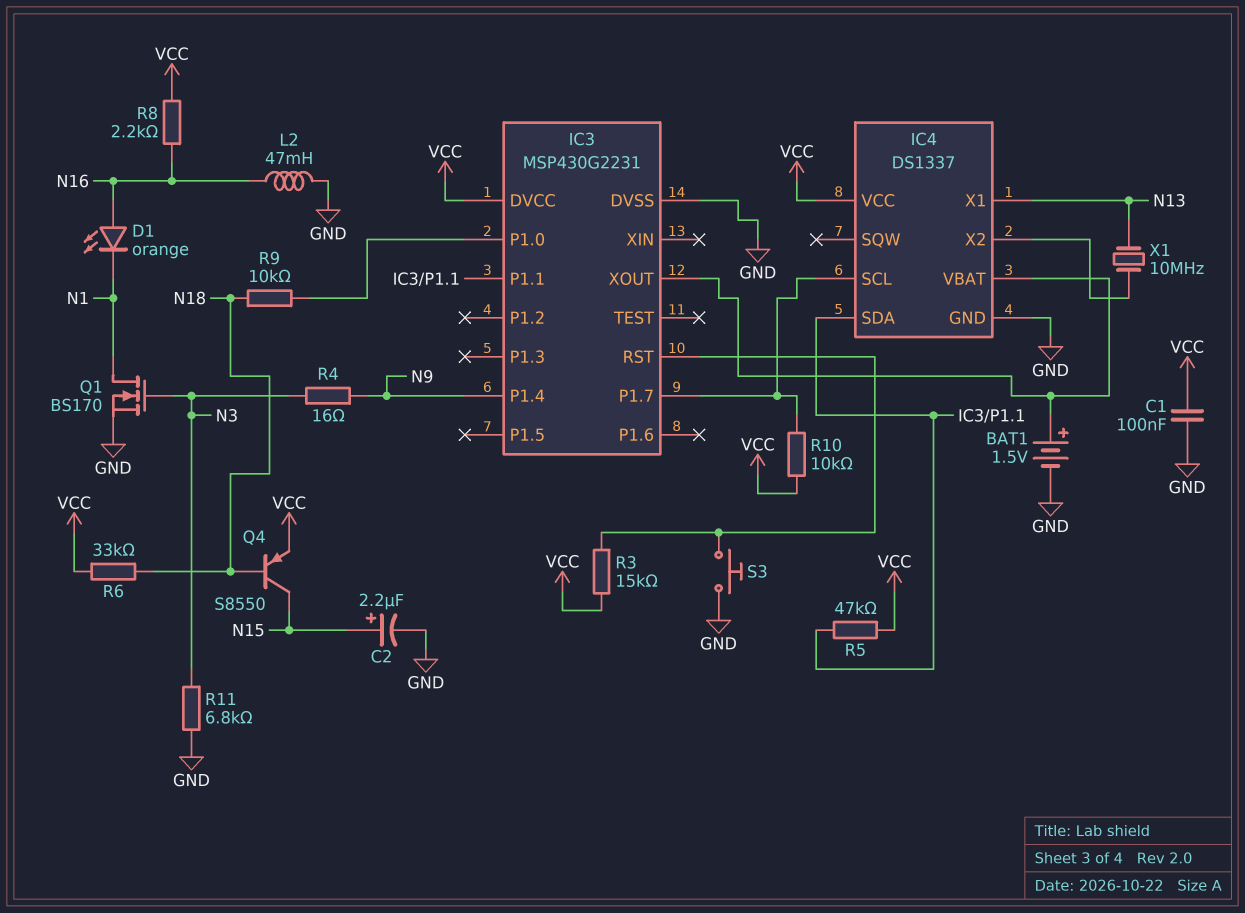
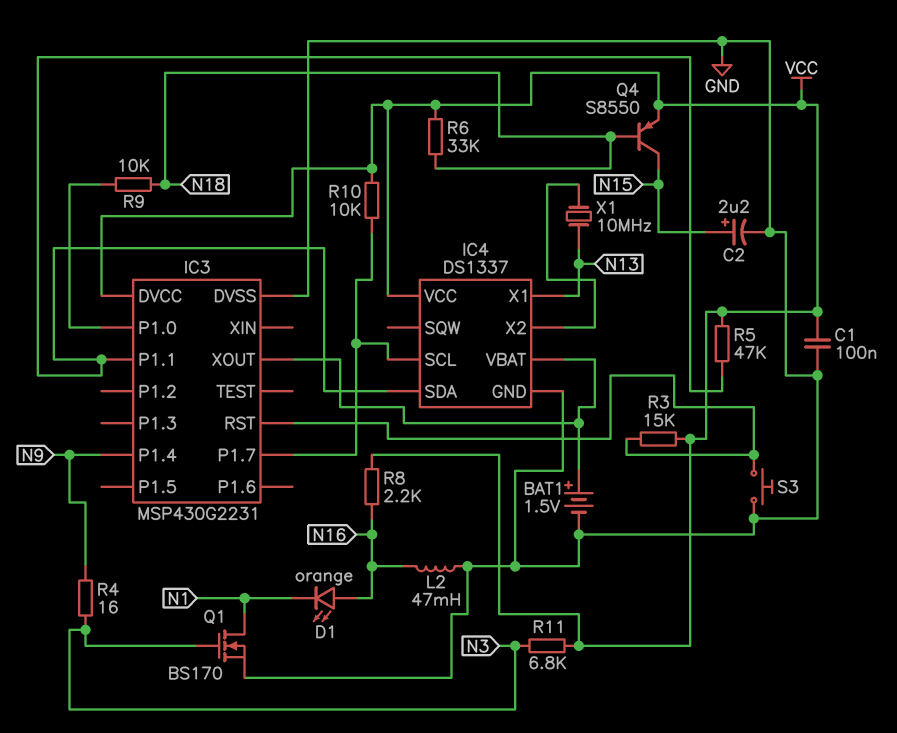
R11: 6.8k (GND, N3) -> 6.8k (N3, VCC)

